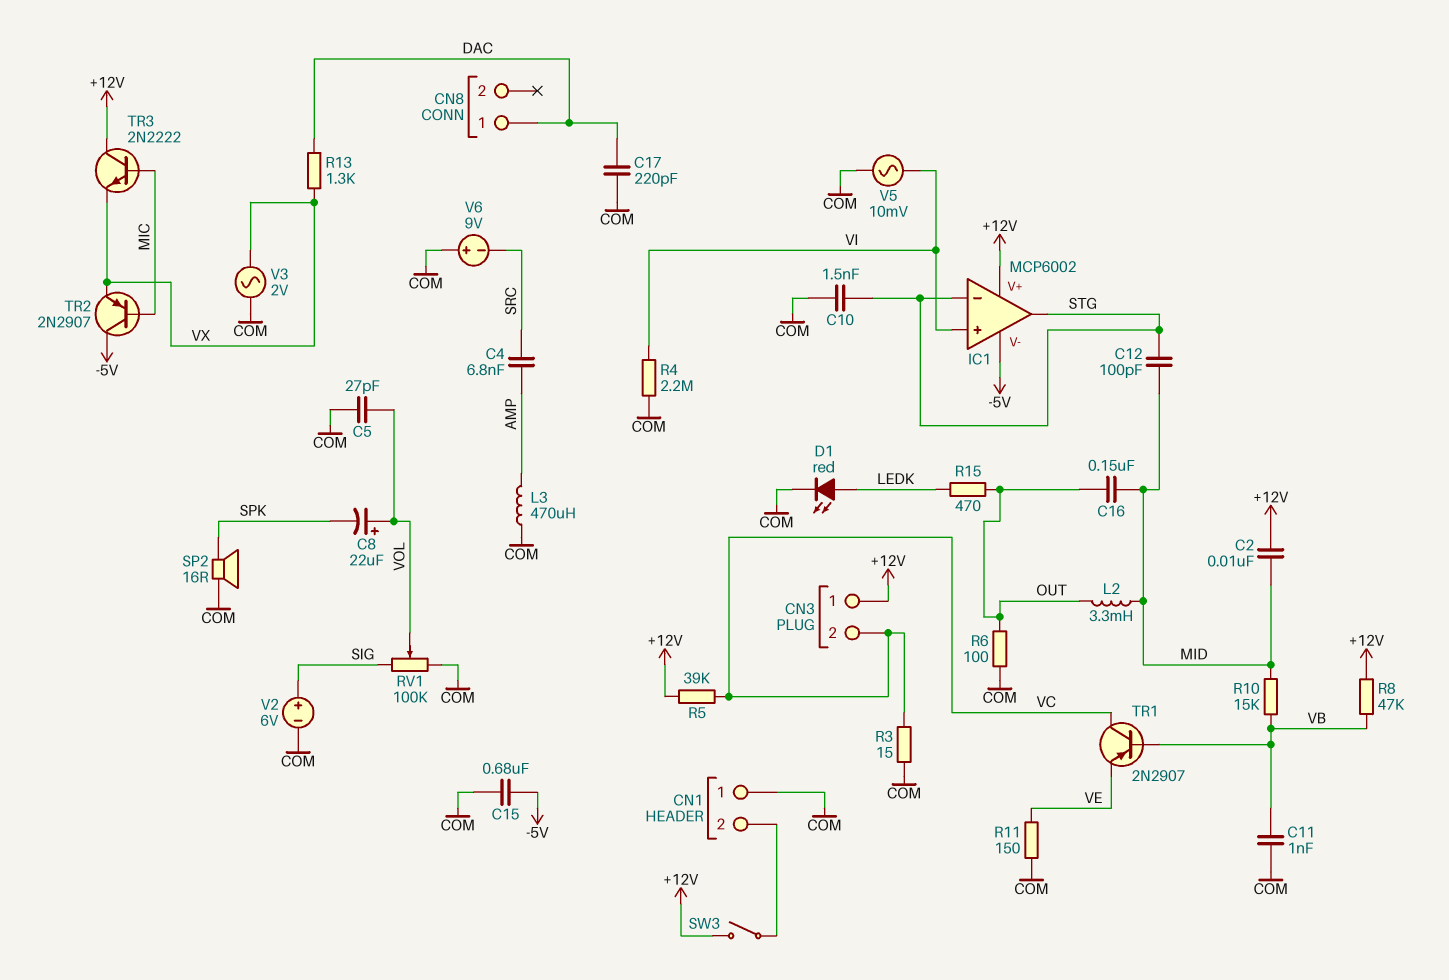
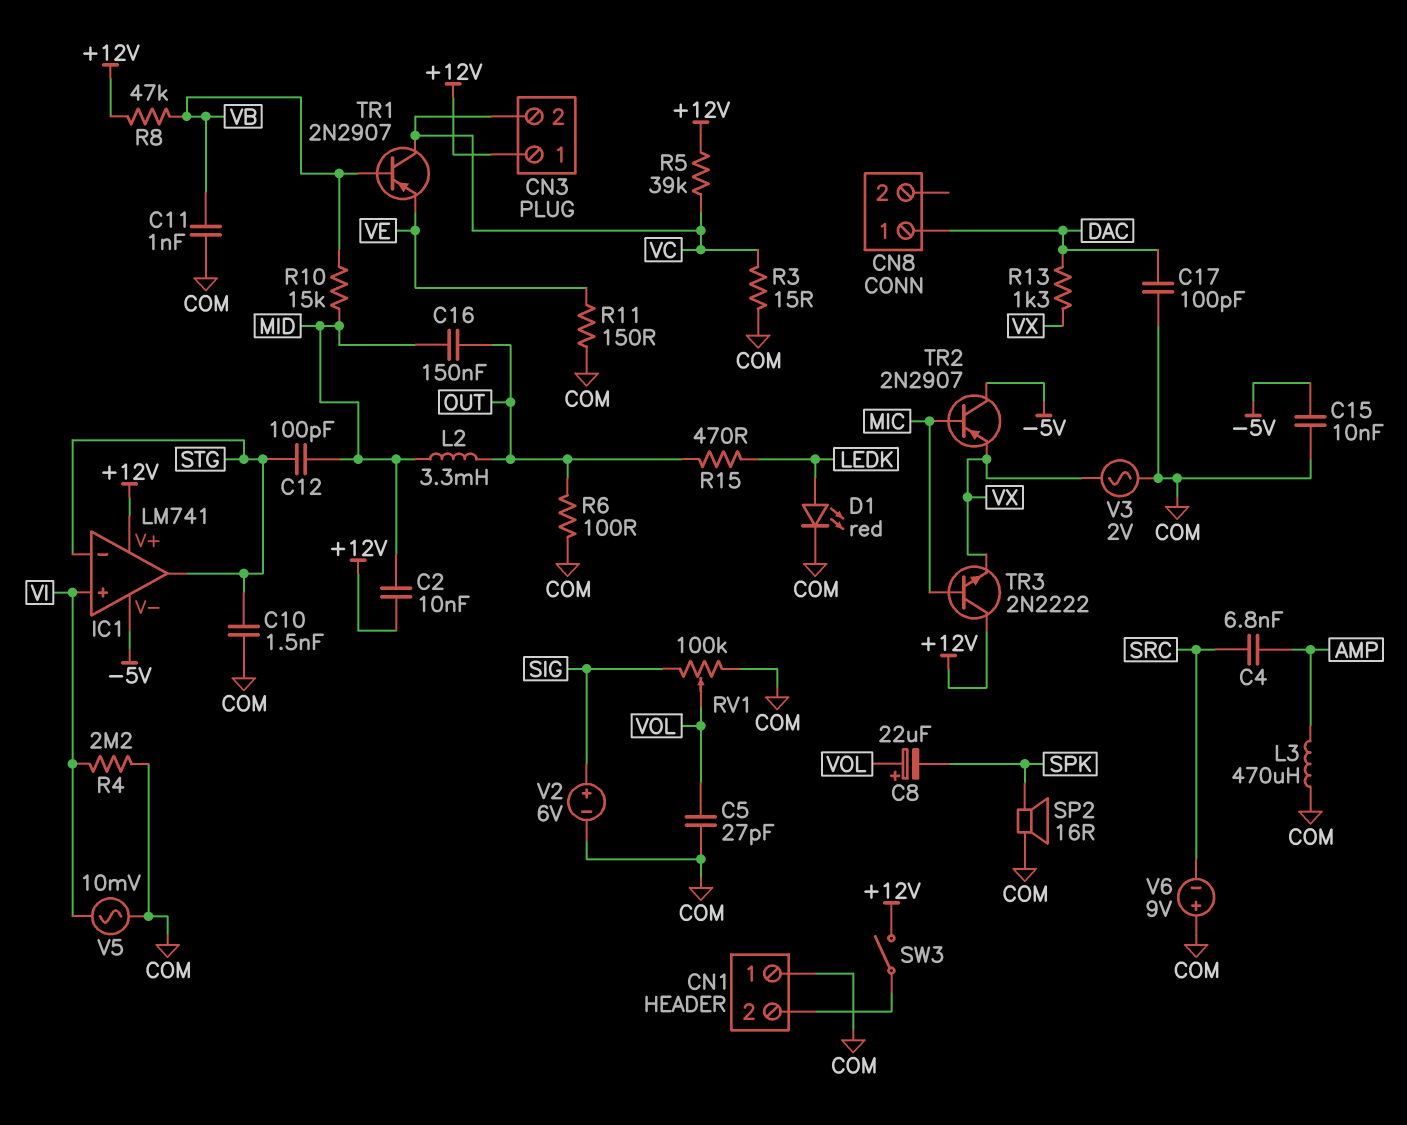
C15: 680nF (-5V, COM) -> 10nF (-5V, COM)
C17: 220pF (COM, DAC) -> 100pF (COM, DAC)
IC1: MCP6002 -> LM741

